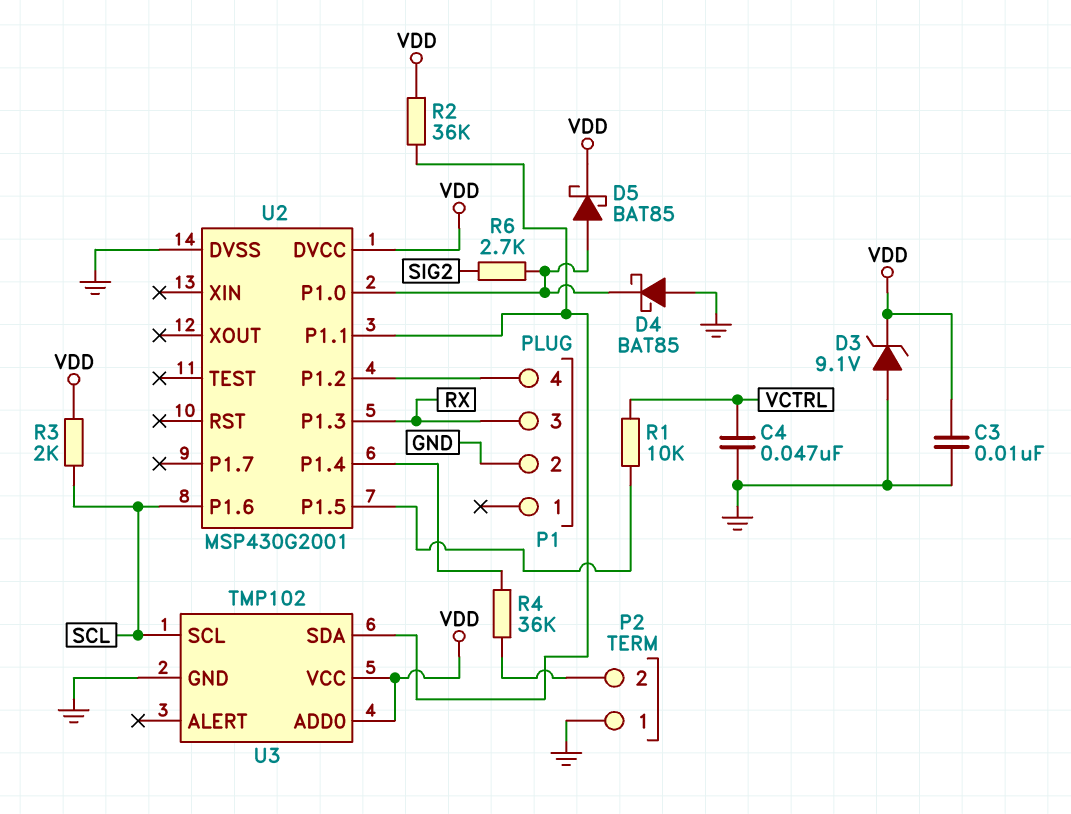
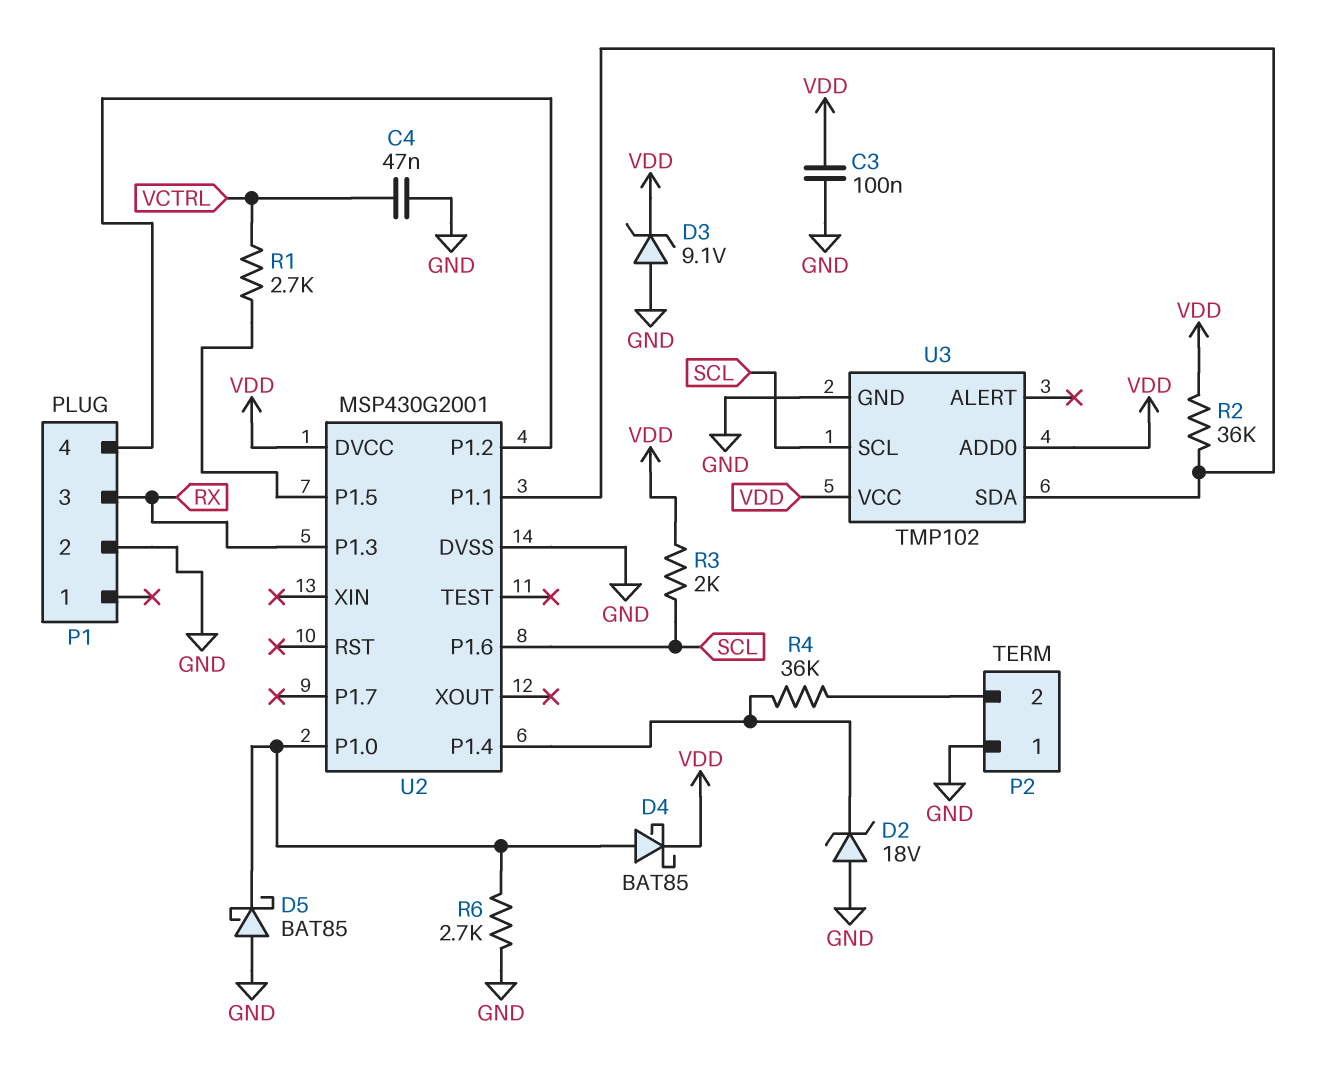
C3: 10nF (GND, VDD) -> 100nF (GND, VDD)
D2: none -> zener 18V (A GND, K U2/P1.4)
D4: schottky BAT85 (A GND, K U2/P1.0) -> schottky BAT85 (A U2/P1.0, K VDD)
D5: schottky BAT85 (A U2/P1.0, K VDD) -> schottky BAT85 (A GND, K U2/P1.0)
R1: 10k (U2/P1.5, VCTRL) -> 2.7k (U2/P1.5, VCTRL)
R6: 2.7k (SIG2, U2/P1.0) -> 2.7k (GND, U2/P1.0)

